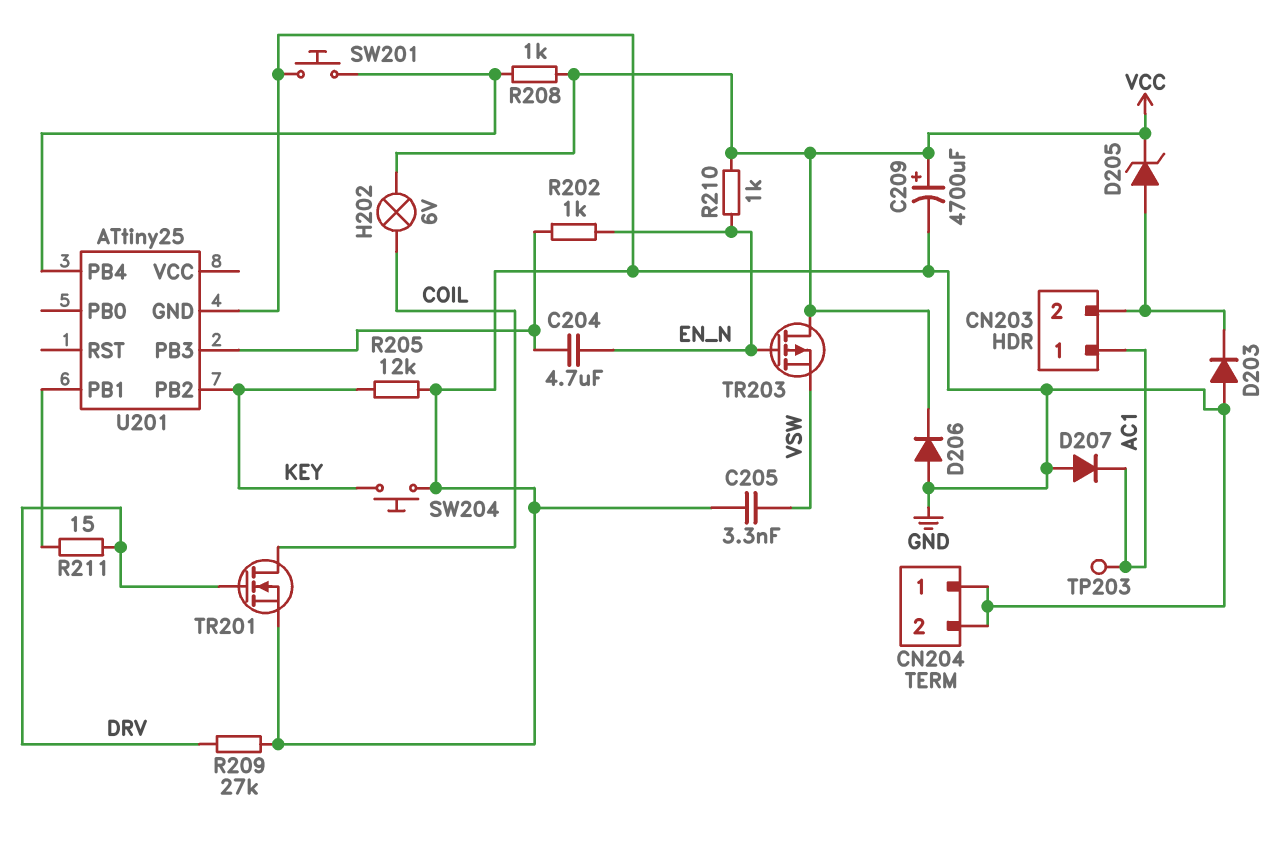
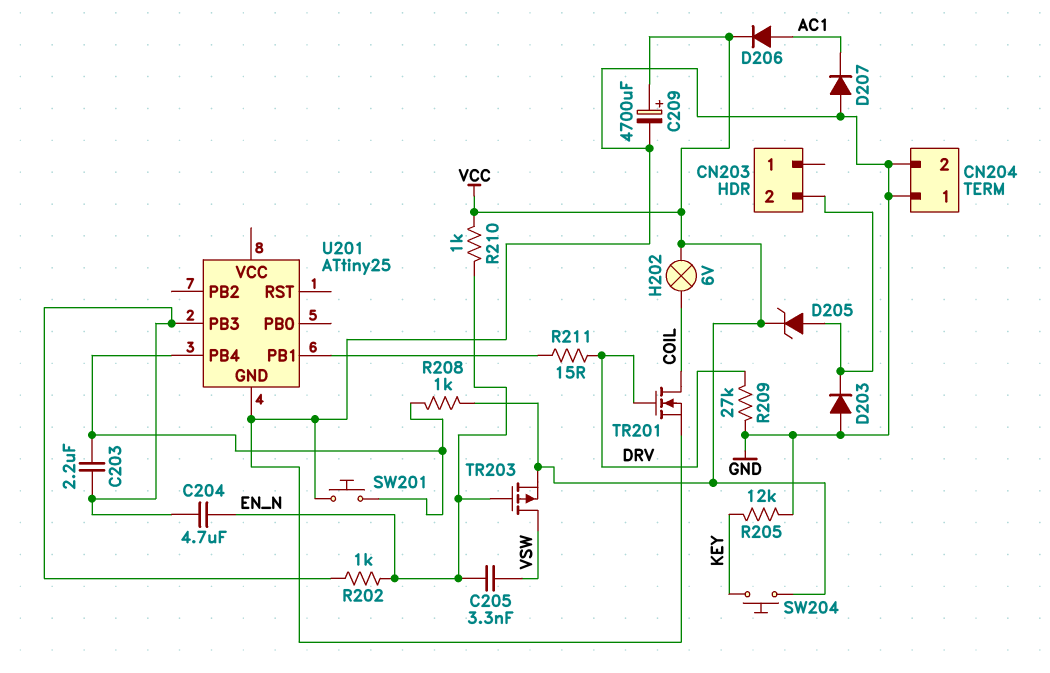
C203: none -> 2.2uF (U201/PB3, U201/PB4)
C205: 3.3nF (GND, VSW) -> 3.3nF (EN_N, VSW)
CN203 pin 1: AC1 -> none
D206: diode (A GND, K VCC) -> diode (A AC1, K VCC)
SW204: button (GND, KEY) -> button (KEY, VCC)
TP203: test point (AC1) -> none
TR203: PMOS (G EN_N, D VCC, S VSW) -> PMOS (G EN_N, D VSW, S VCC)
U201 pin PB2: KEY -> none

